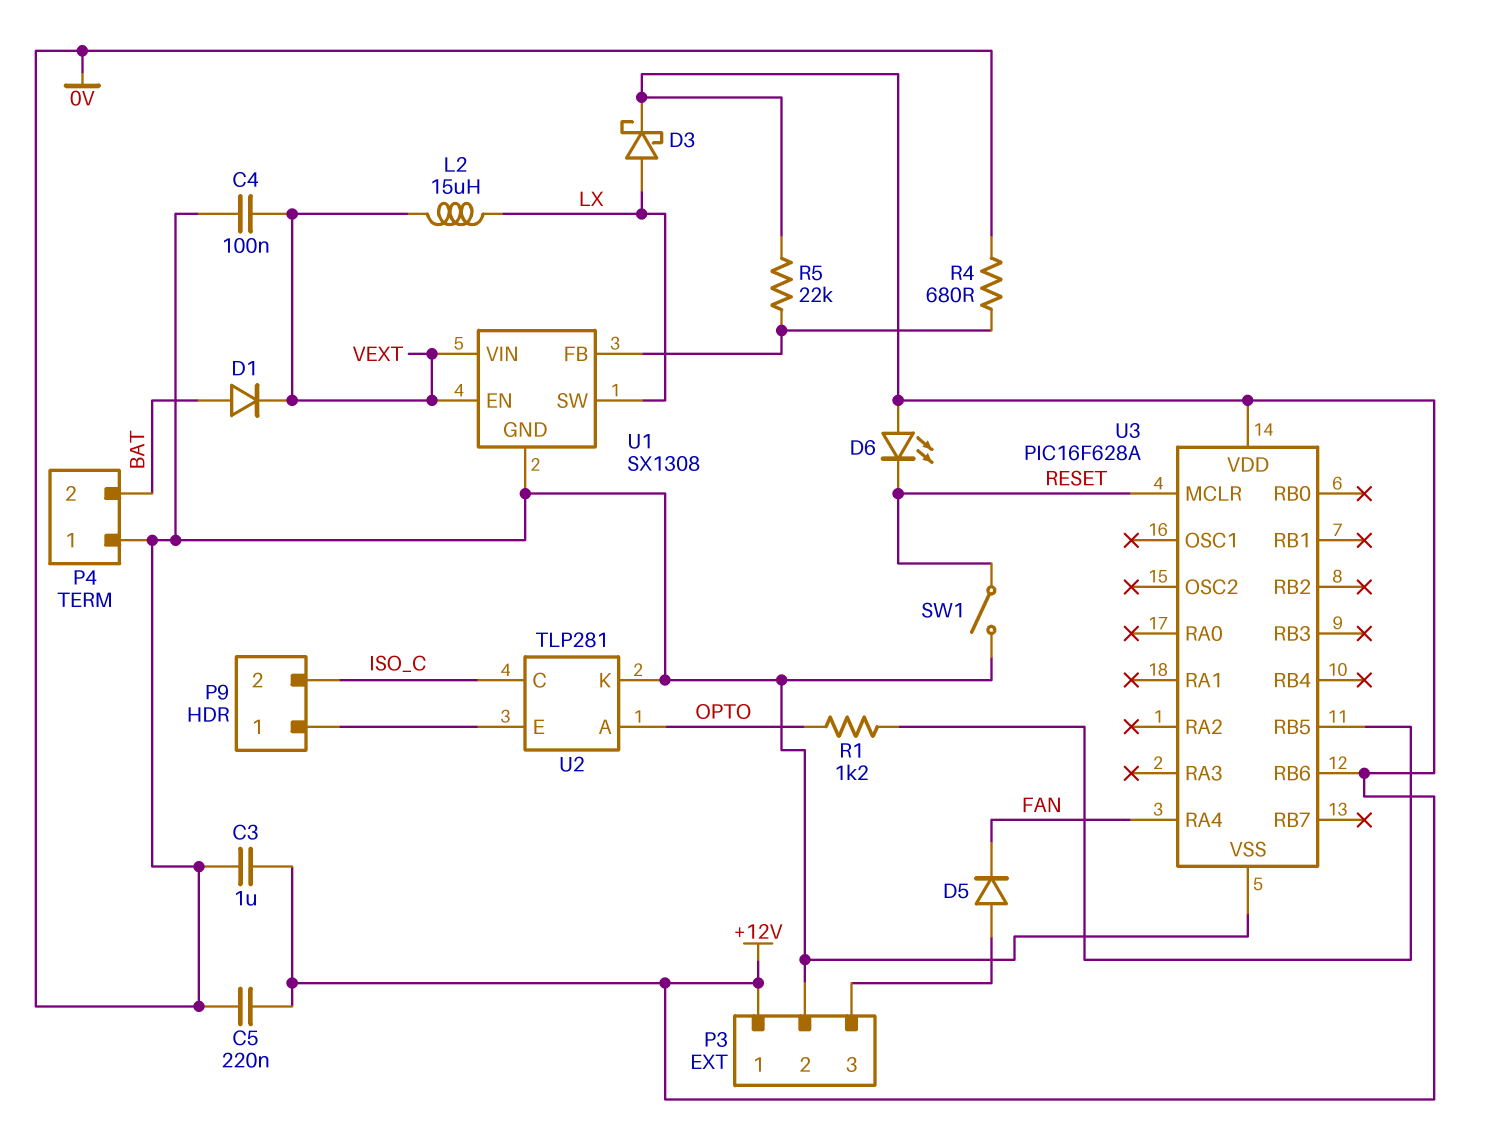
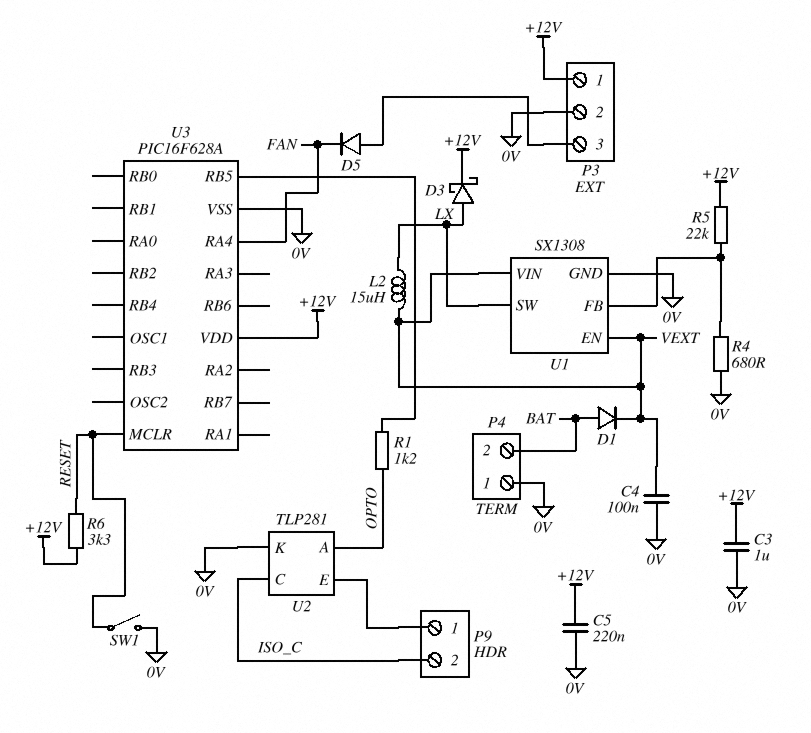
D6: LED (A +12V, K RESET) -> none
R6: none -> 3.3k (+12V, RESET)
U3 pin RB6: +12V -> none

